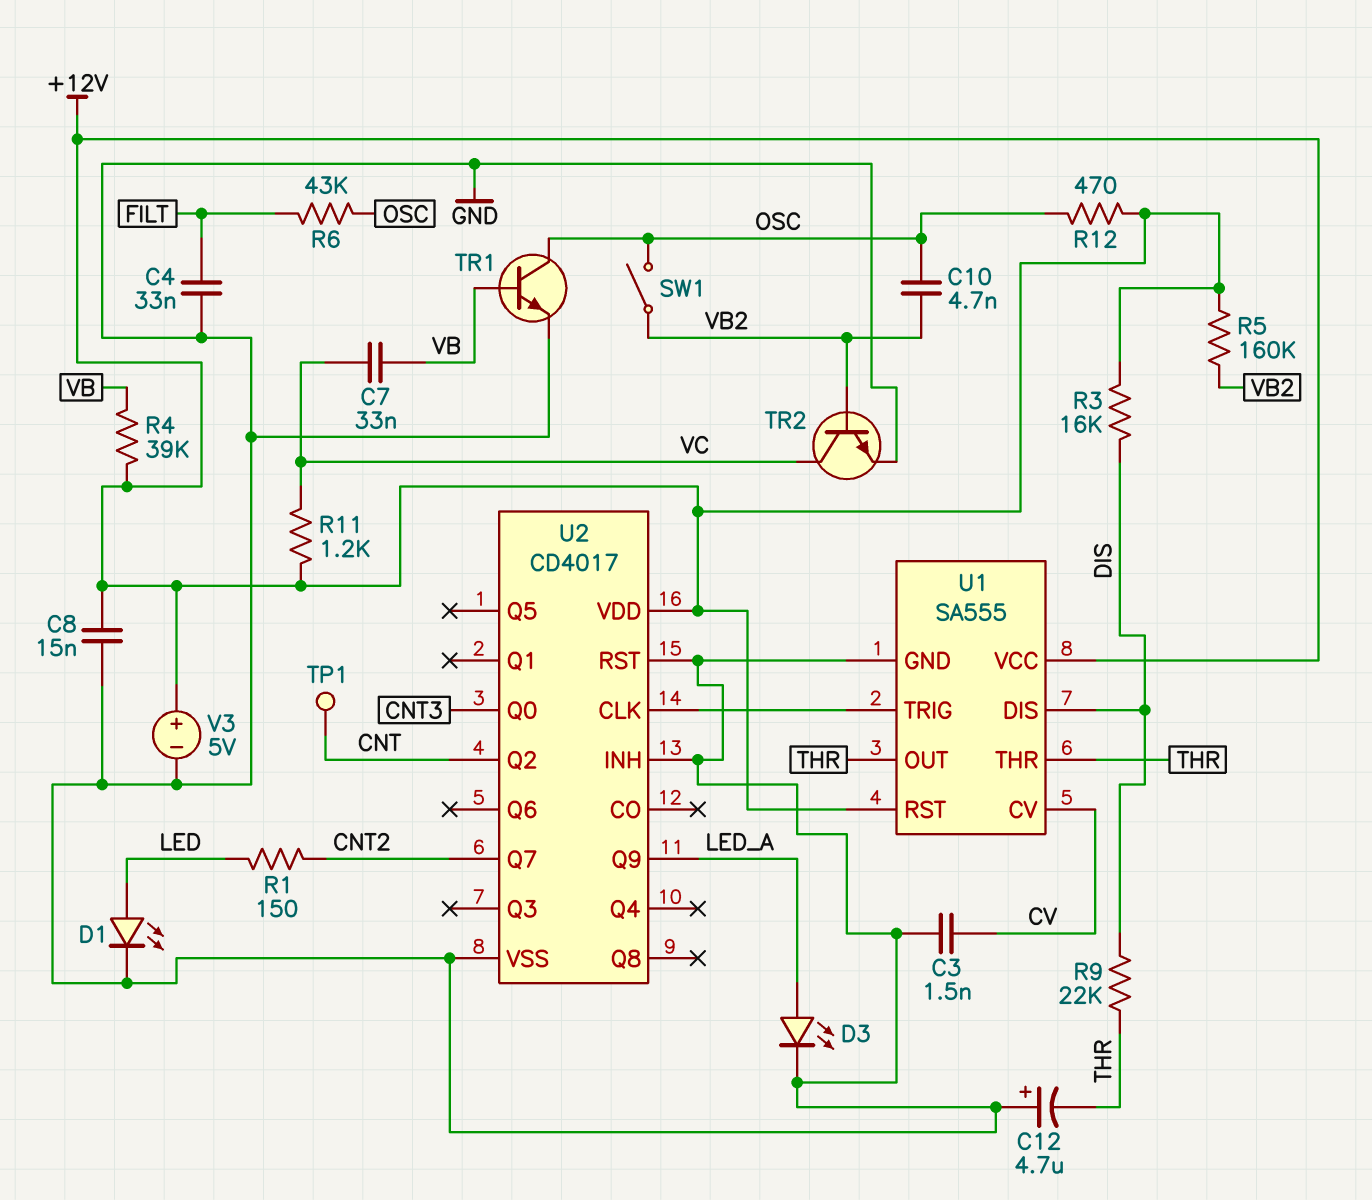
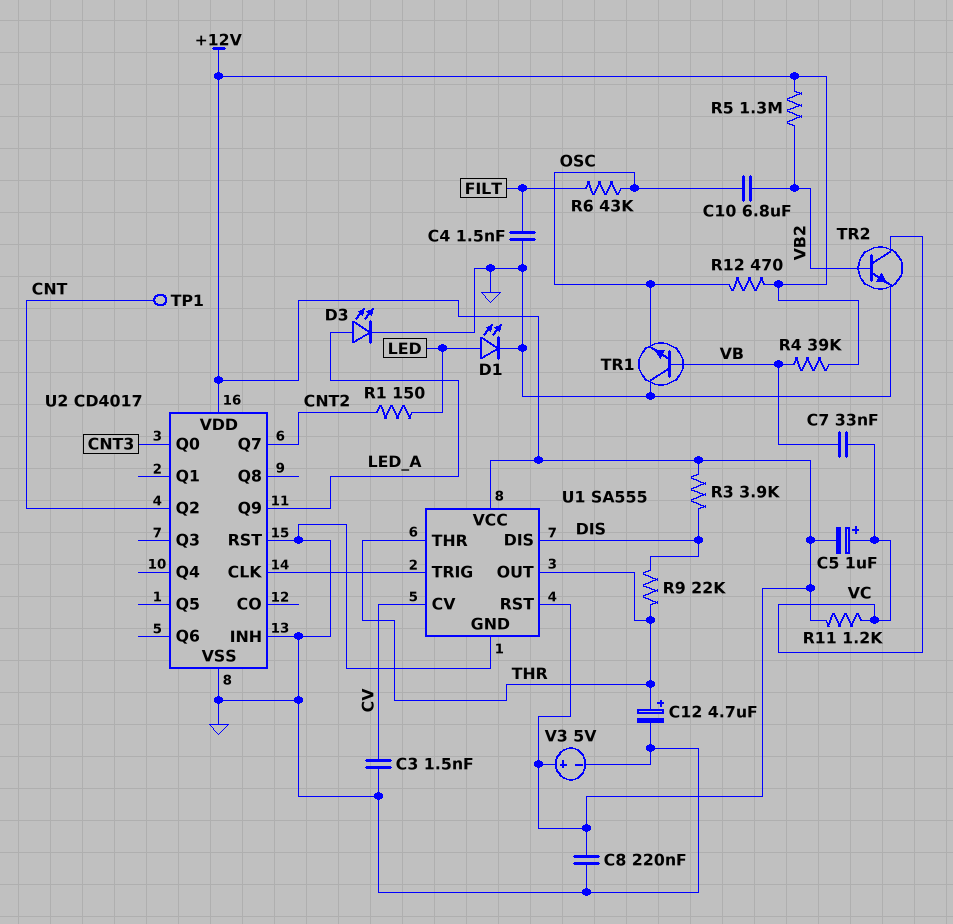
C4: 33nF (FILT, GND) -> 1.5nF (FILT, GND)
C5: none -> 1uF (plus VC, minus +12V)
C8: 15nF (+12V, GND) -> 220nF (+12V, GND)
C10: 4.7nF (OSC, VB2) -> 6.8uF (OSC, VB2)
C12: 4.7uF (plus GND, minus THR) -> 4.7uF (plus THR, minus GND)
R3: 16k (+12V, DIS) -> 3.9k (+12V, DIS)
R5: 160k (+12V, VB2) -> 1.3M (+12V, VB2)
SW1: switch (OSC, VB2) -> none
TR1: NPN (B VB, C OSC, E GND) -> NPN (B VB, C GND, E OSC)

